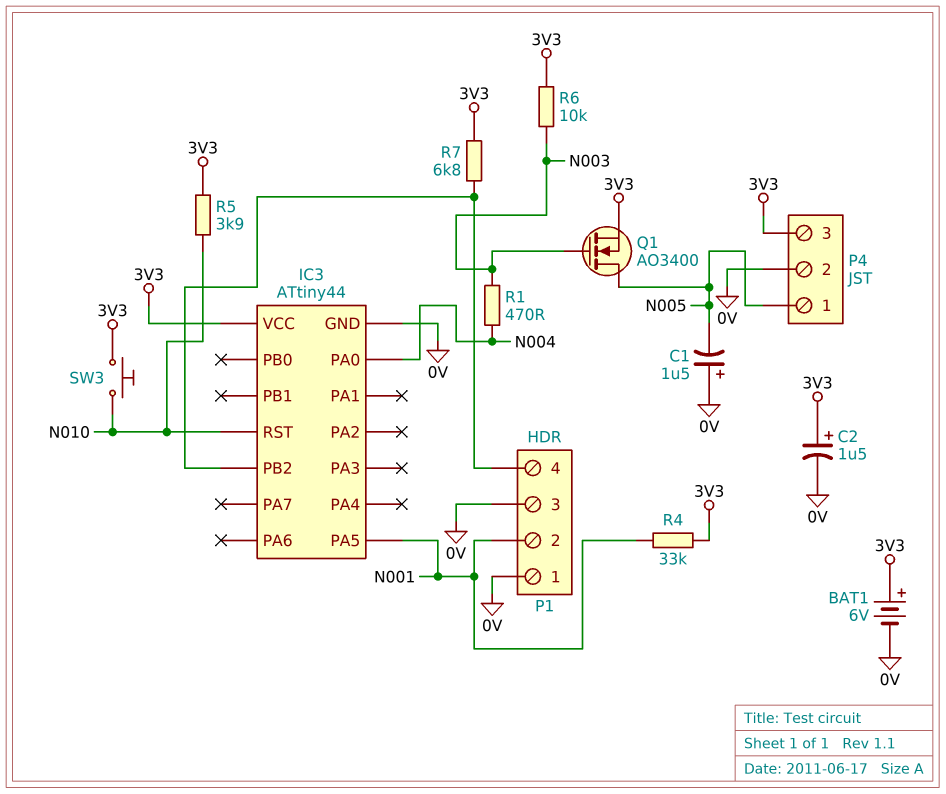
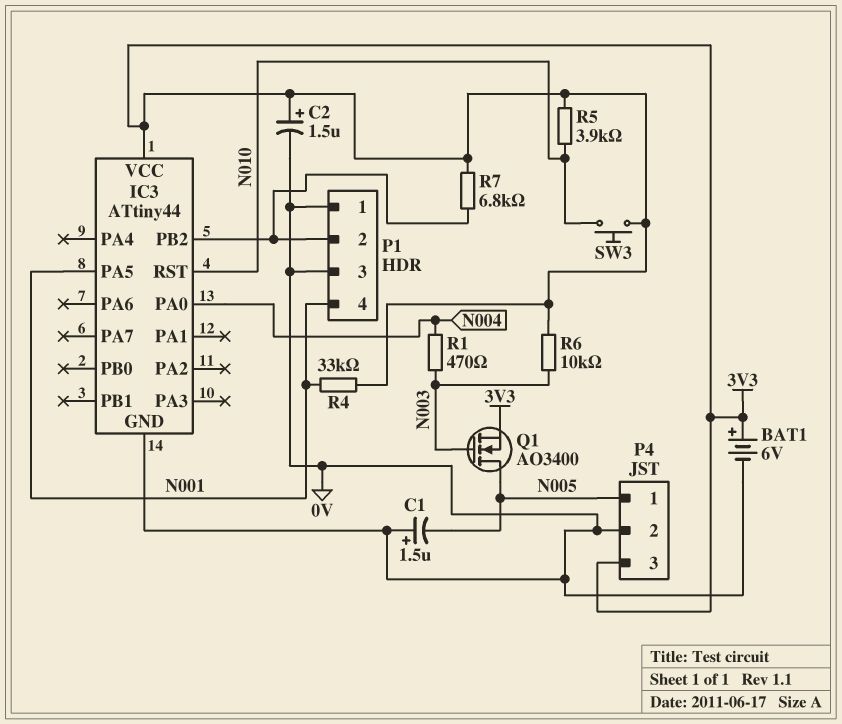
P1 pin 2: N001 -> IC3/PB2
P1 pin 4: IC3/PB2 -> N001

